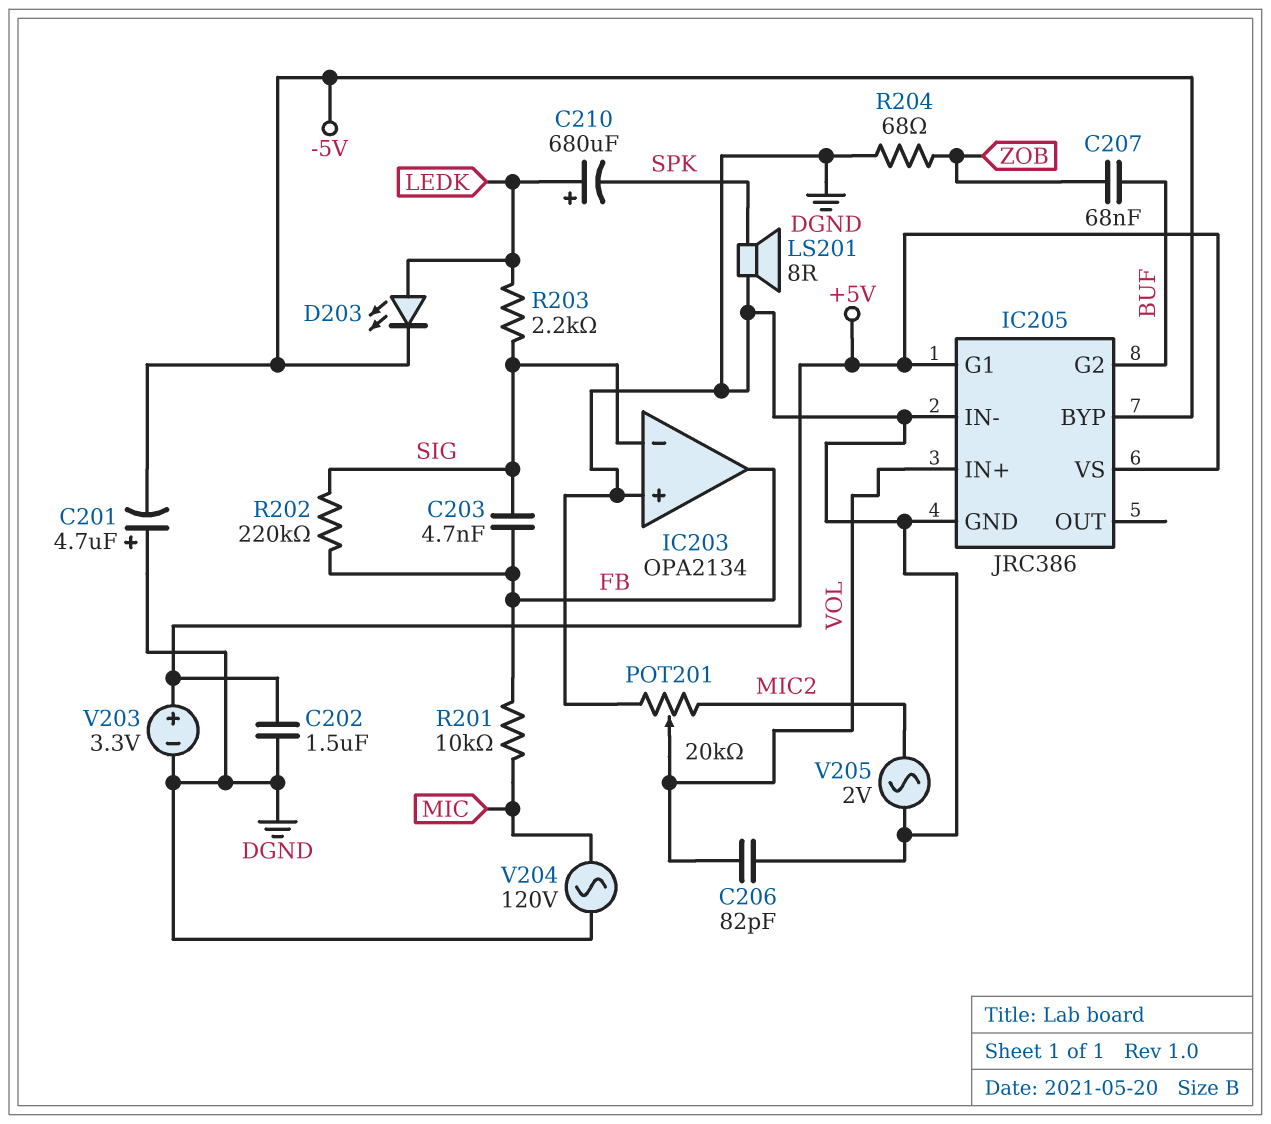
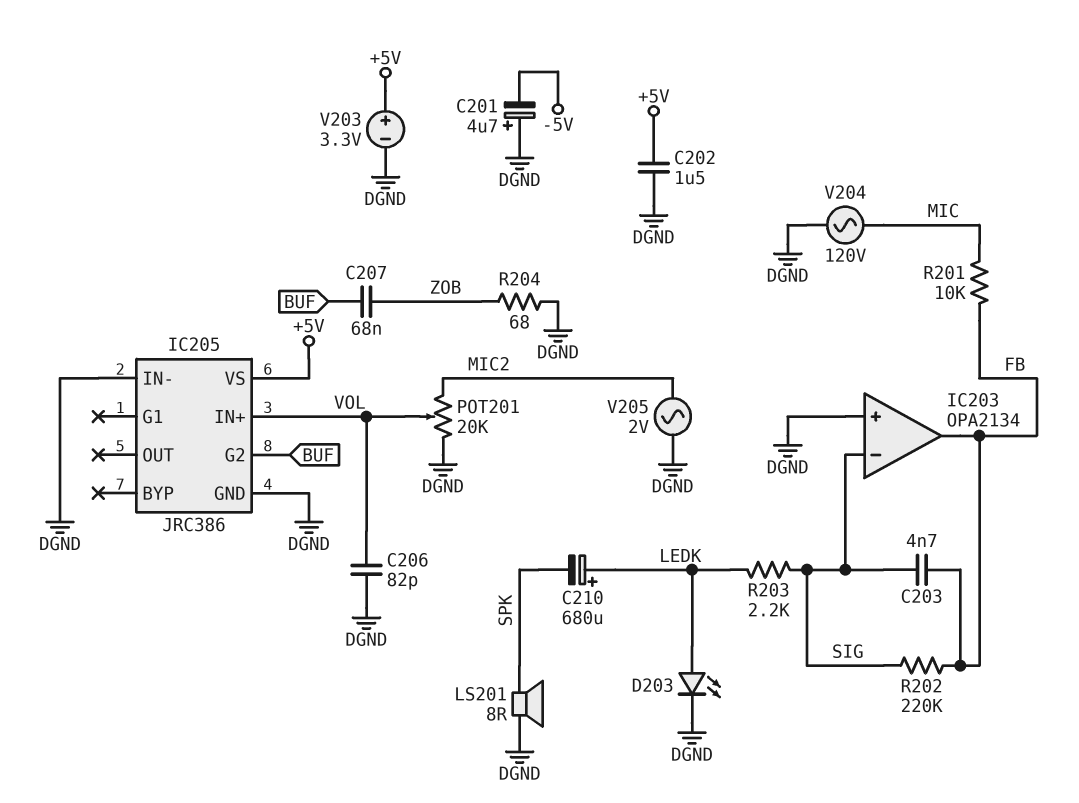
D203: LED (A LEDK, K -5V) -> LED (A LEDK, K DGND)
IC205 pin BYP: -5V -> none
IC205 pin G1: +5V -> none

